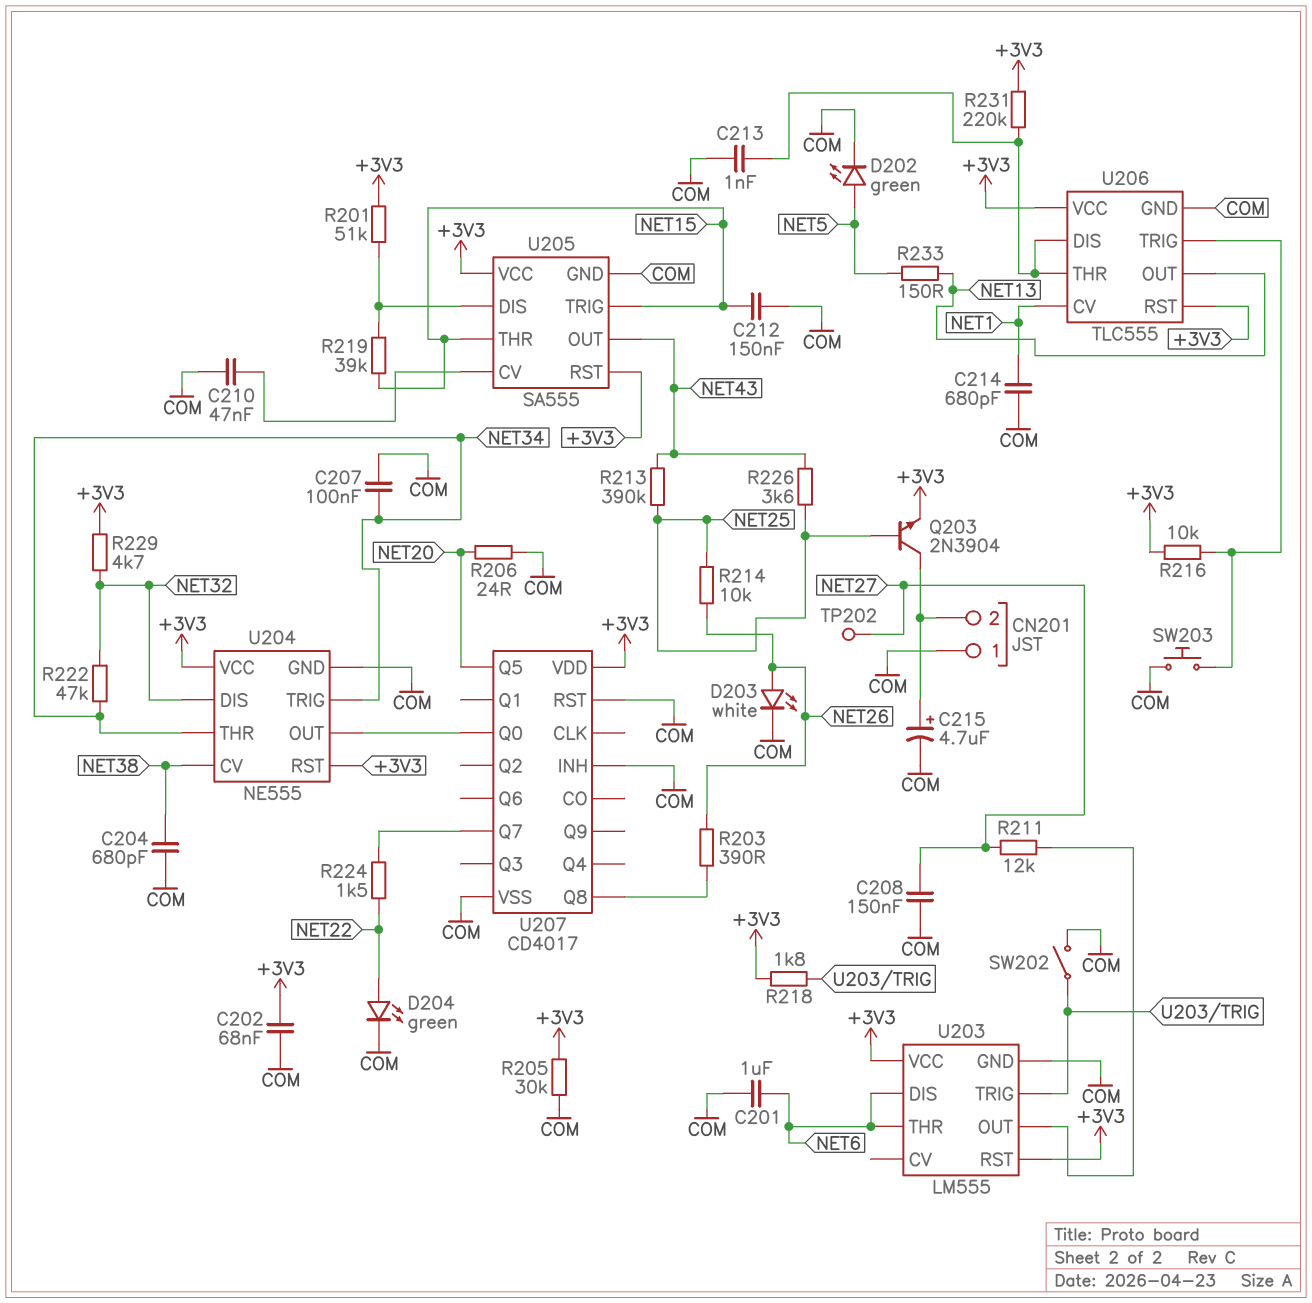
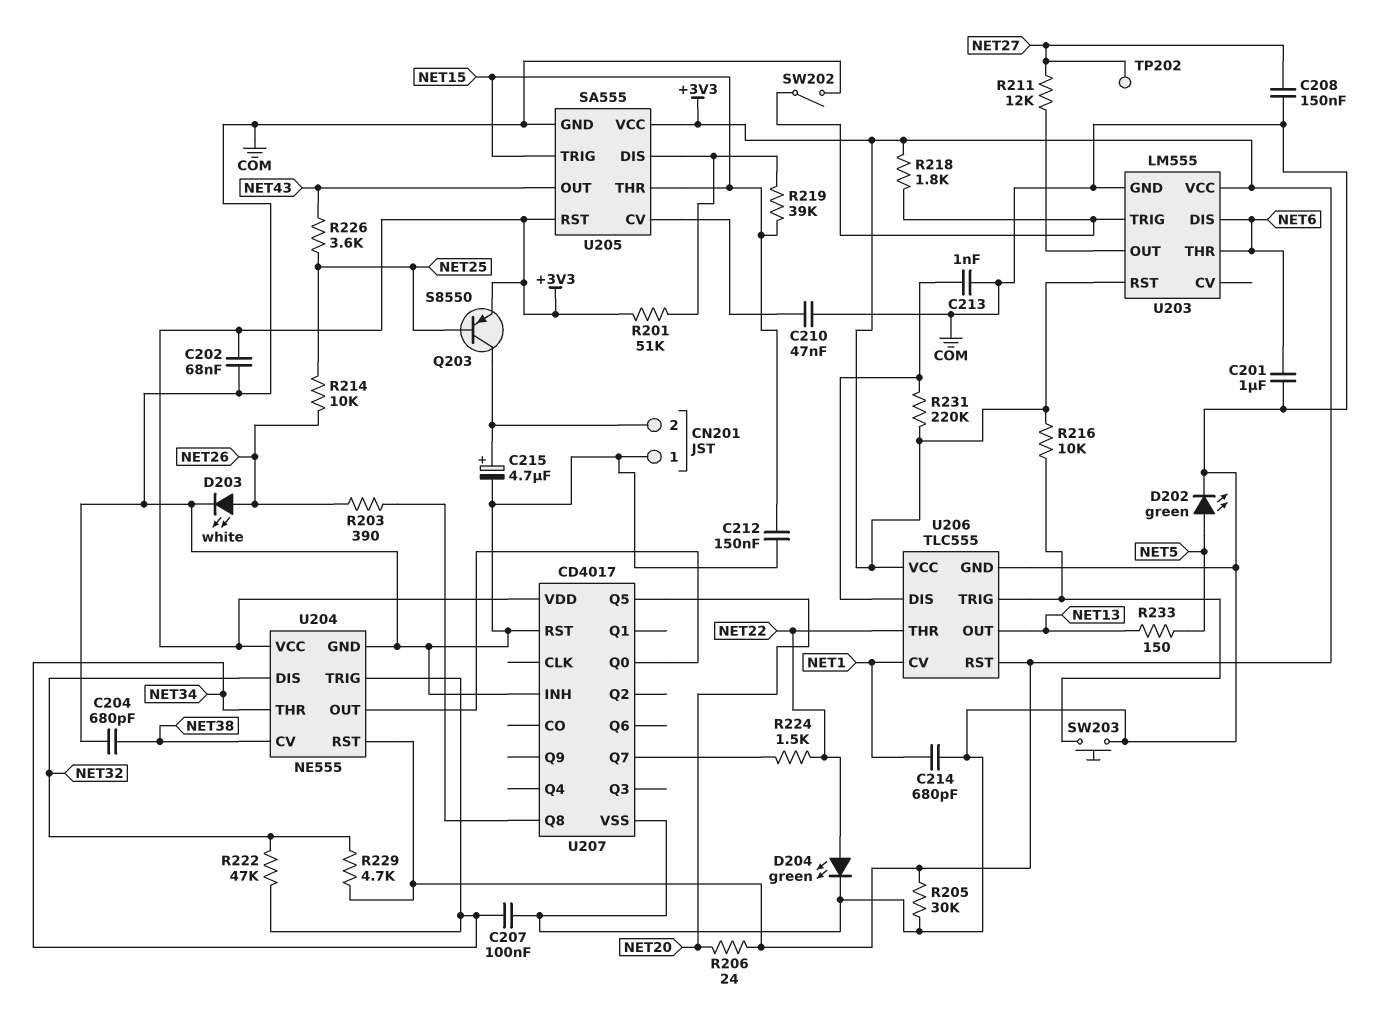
Q203: NPN 2N3904 (B NET25, C CN201/2, E +3V3) -> PNP S8550 (B NET25, C CN201/2, E +3V3)
R206: 24 (COM, NET20) -> 24 (+3V3, NET20)
R213: 390k (NET25, NET43) -> none
U206 pin THR: U206/DIS -> NET22

